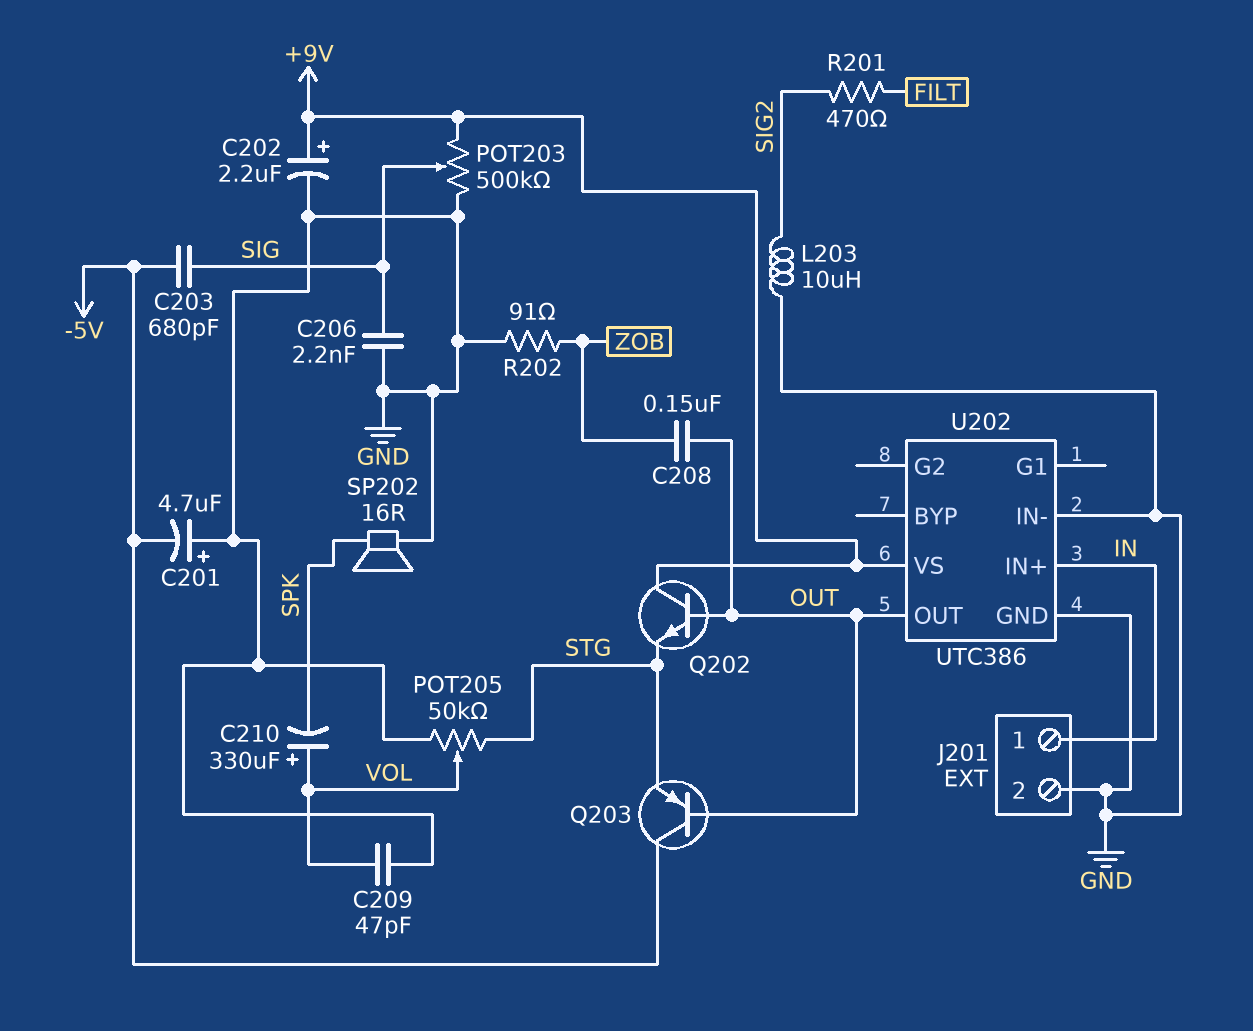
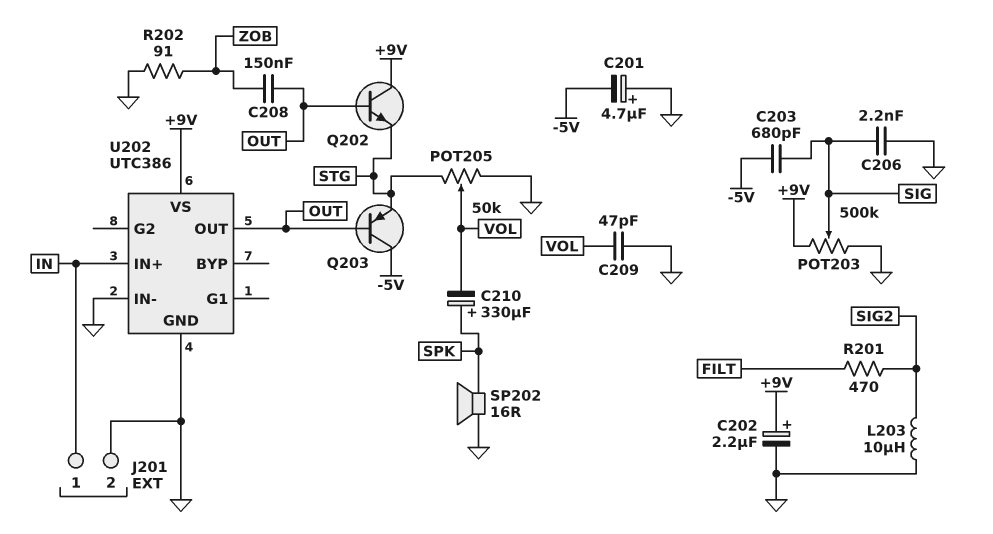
C210: 330uF (plus VOL, minus SPK) -> 330uF (plus SPK, minus VOL)

